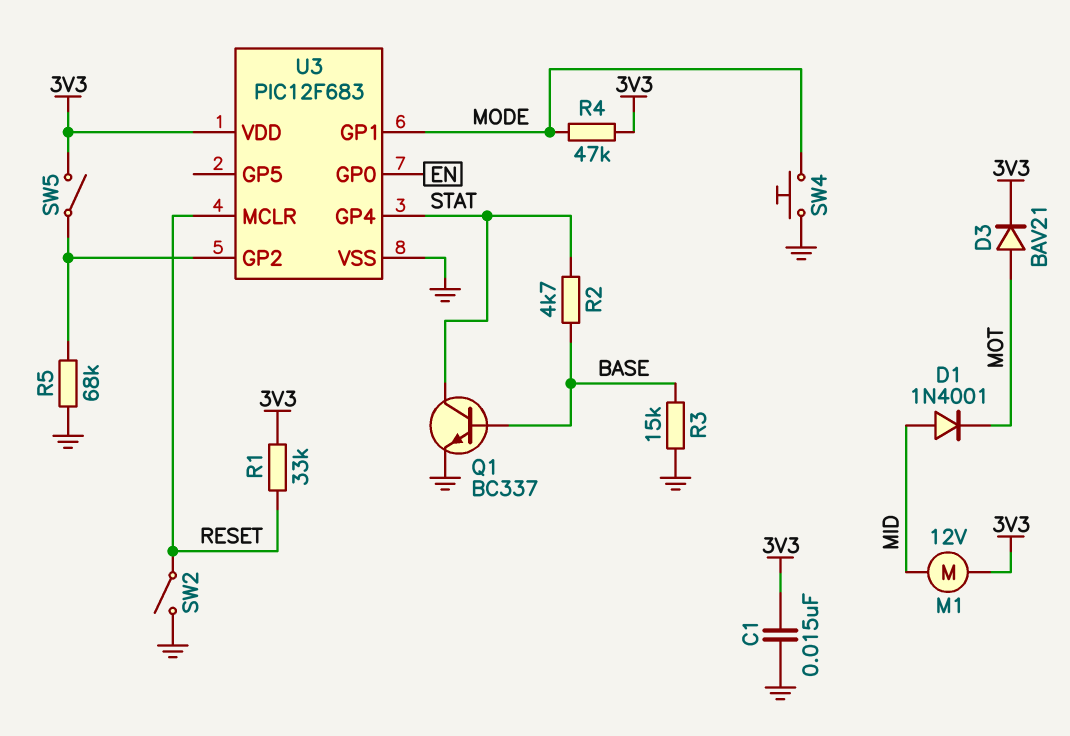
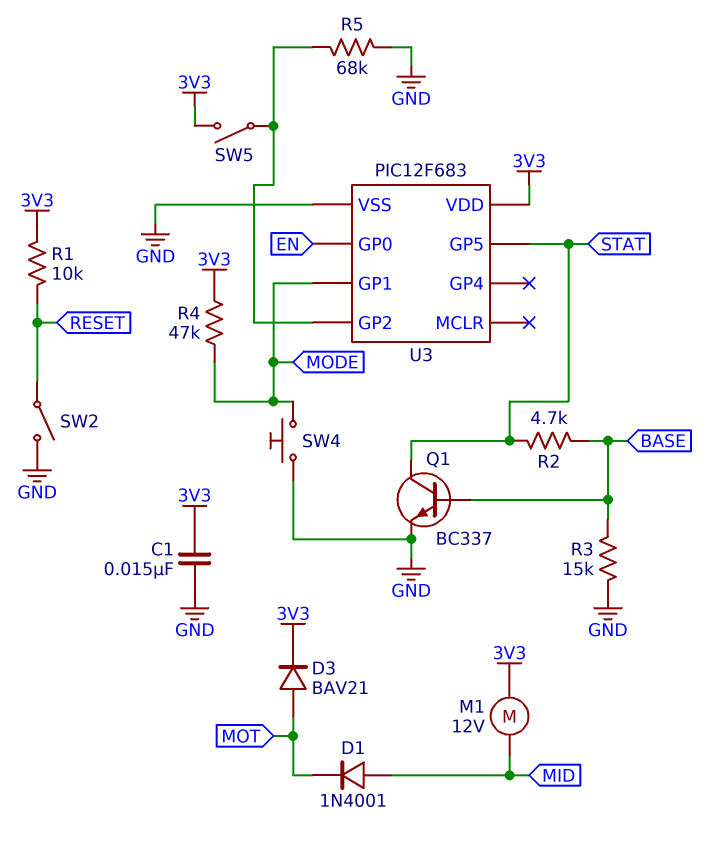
R1: 33k (3V3, RESET) -> 10k (3V3, RESET)
U3 pin GP4: STAT -> none
U3 pin GP5: none -> STAT
U3 pin MCLR: RESET -> none

